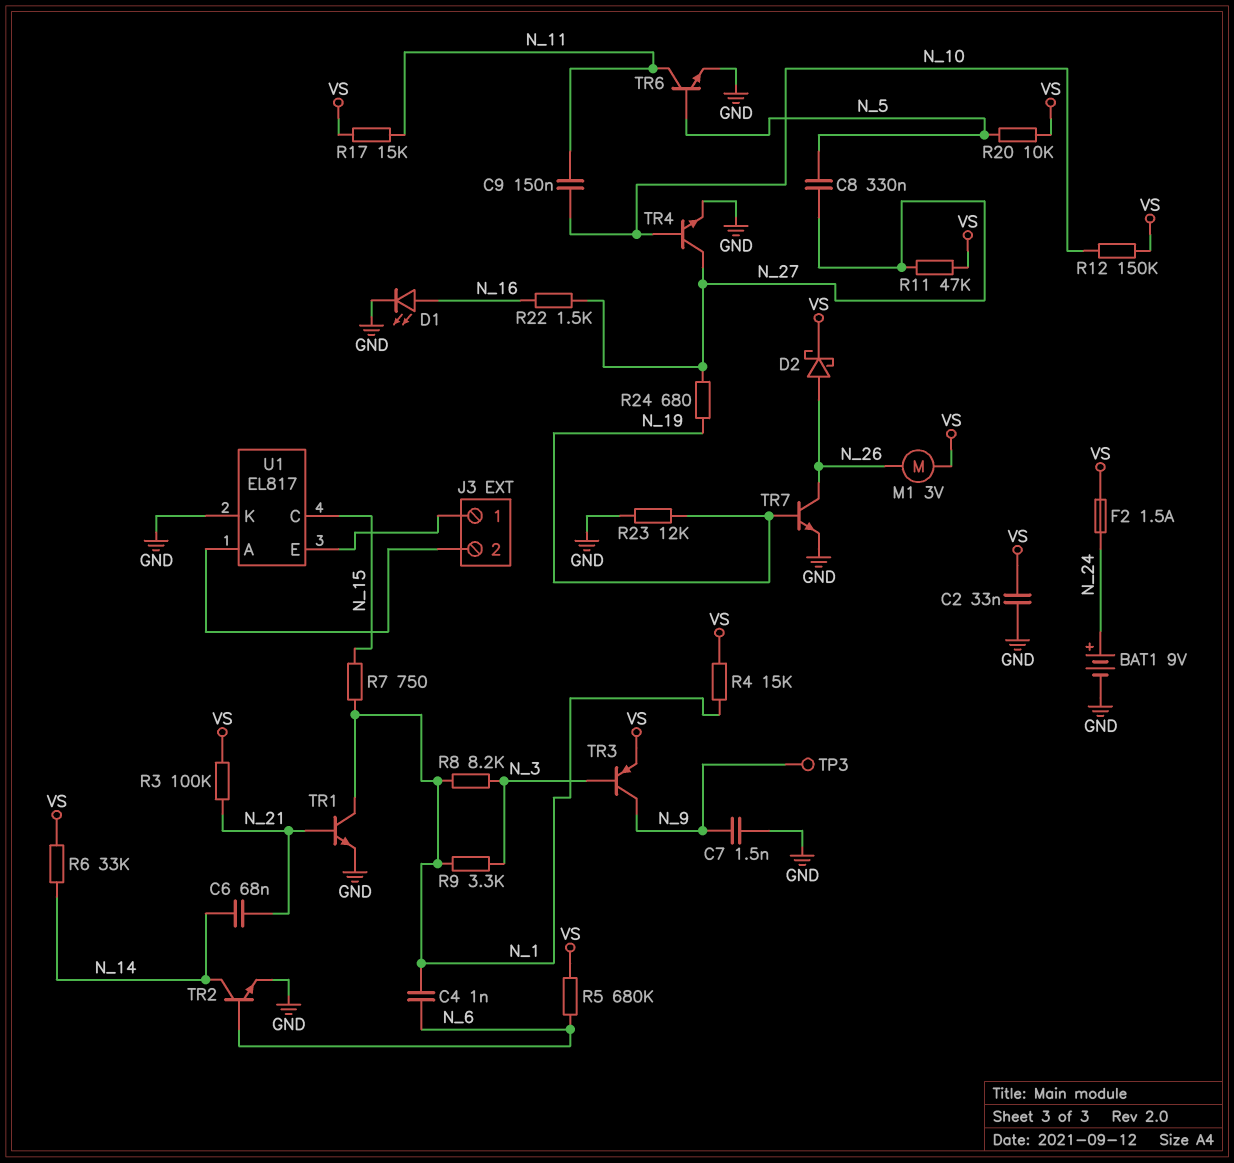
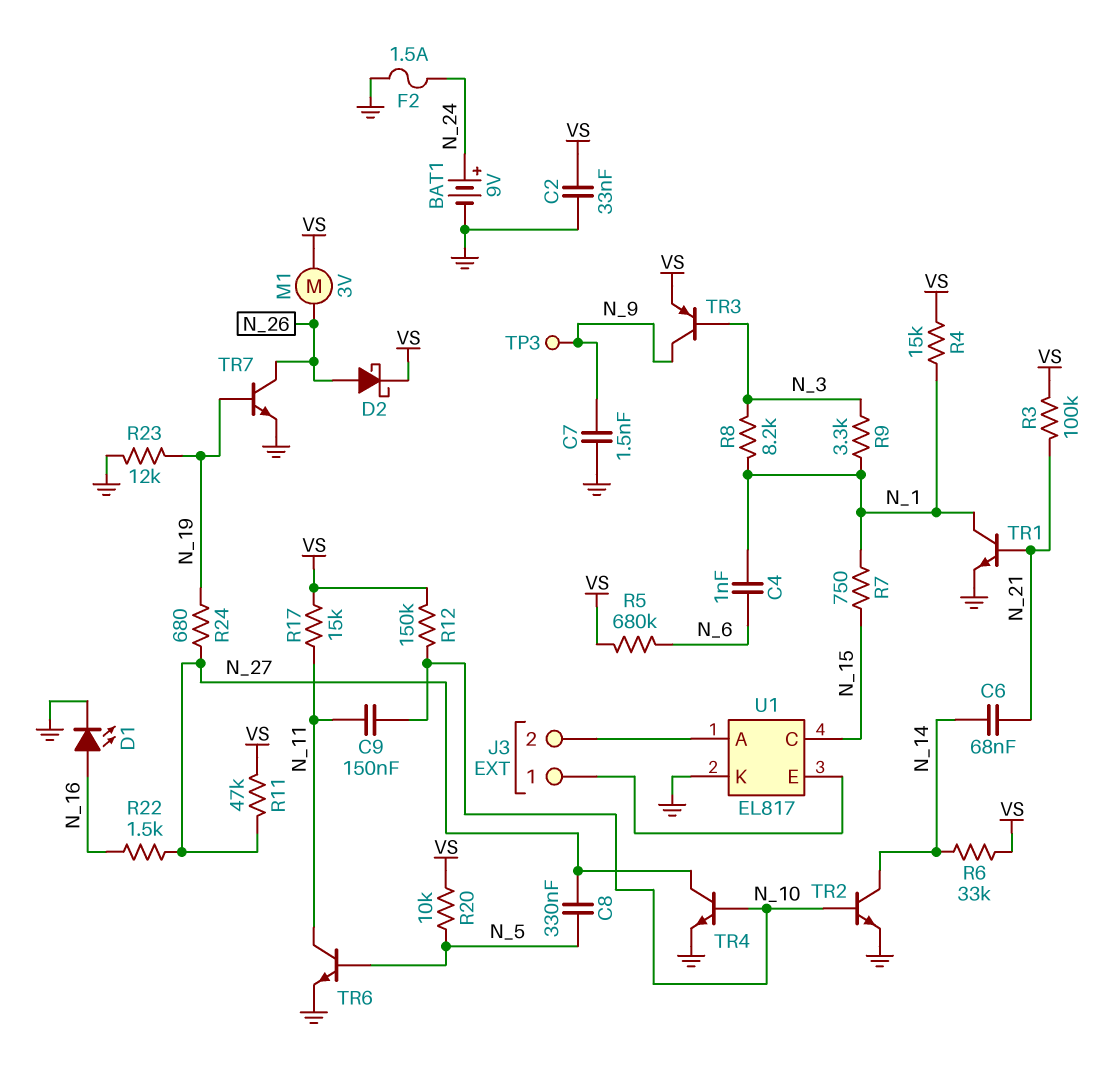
F2: 1.5A (N_24, VS) -> 1.5A (GND, N_24)
TR2: NPN (B N_6, C N_14, E GND) -> NPN (B N_10, C N_14, E GND)

